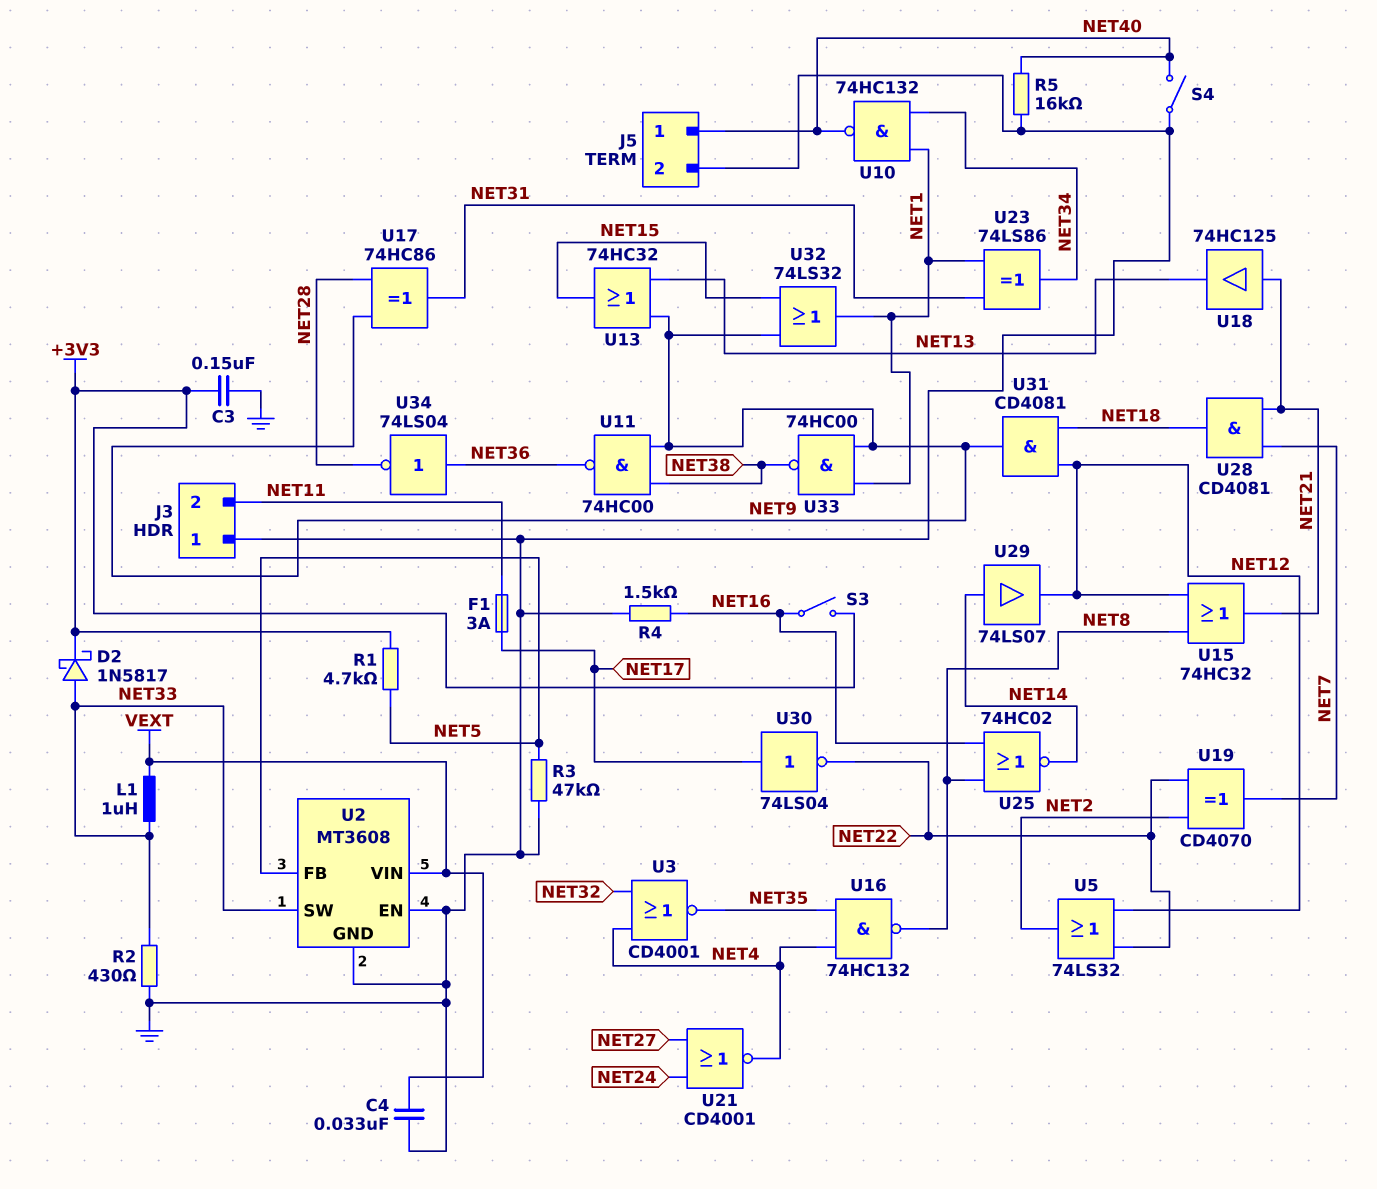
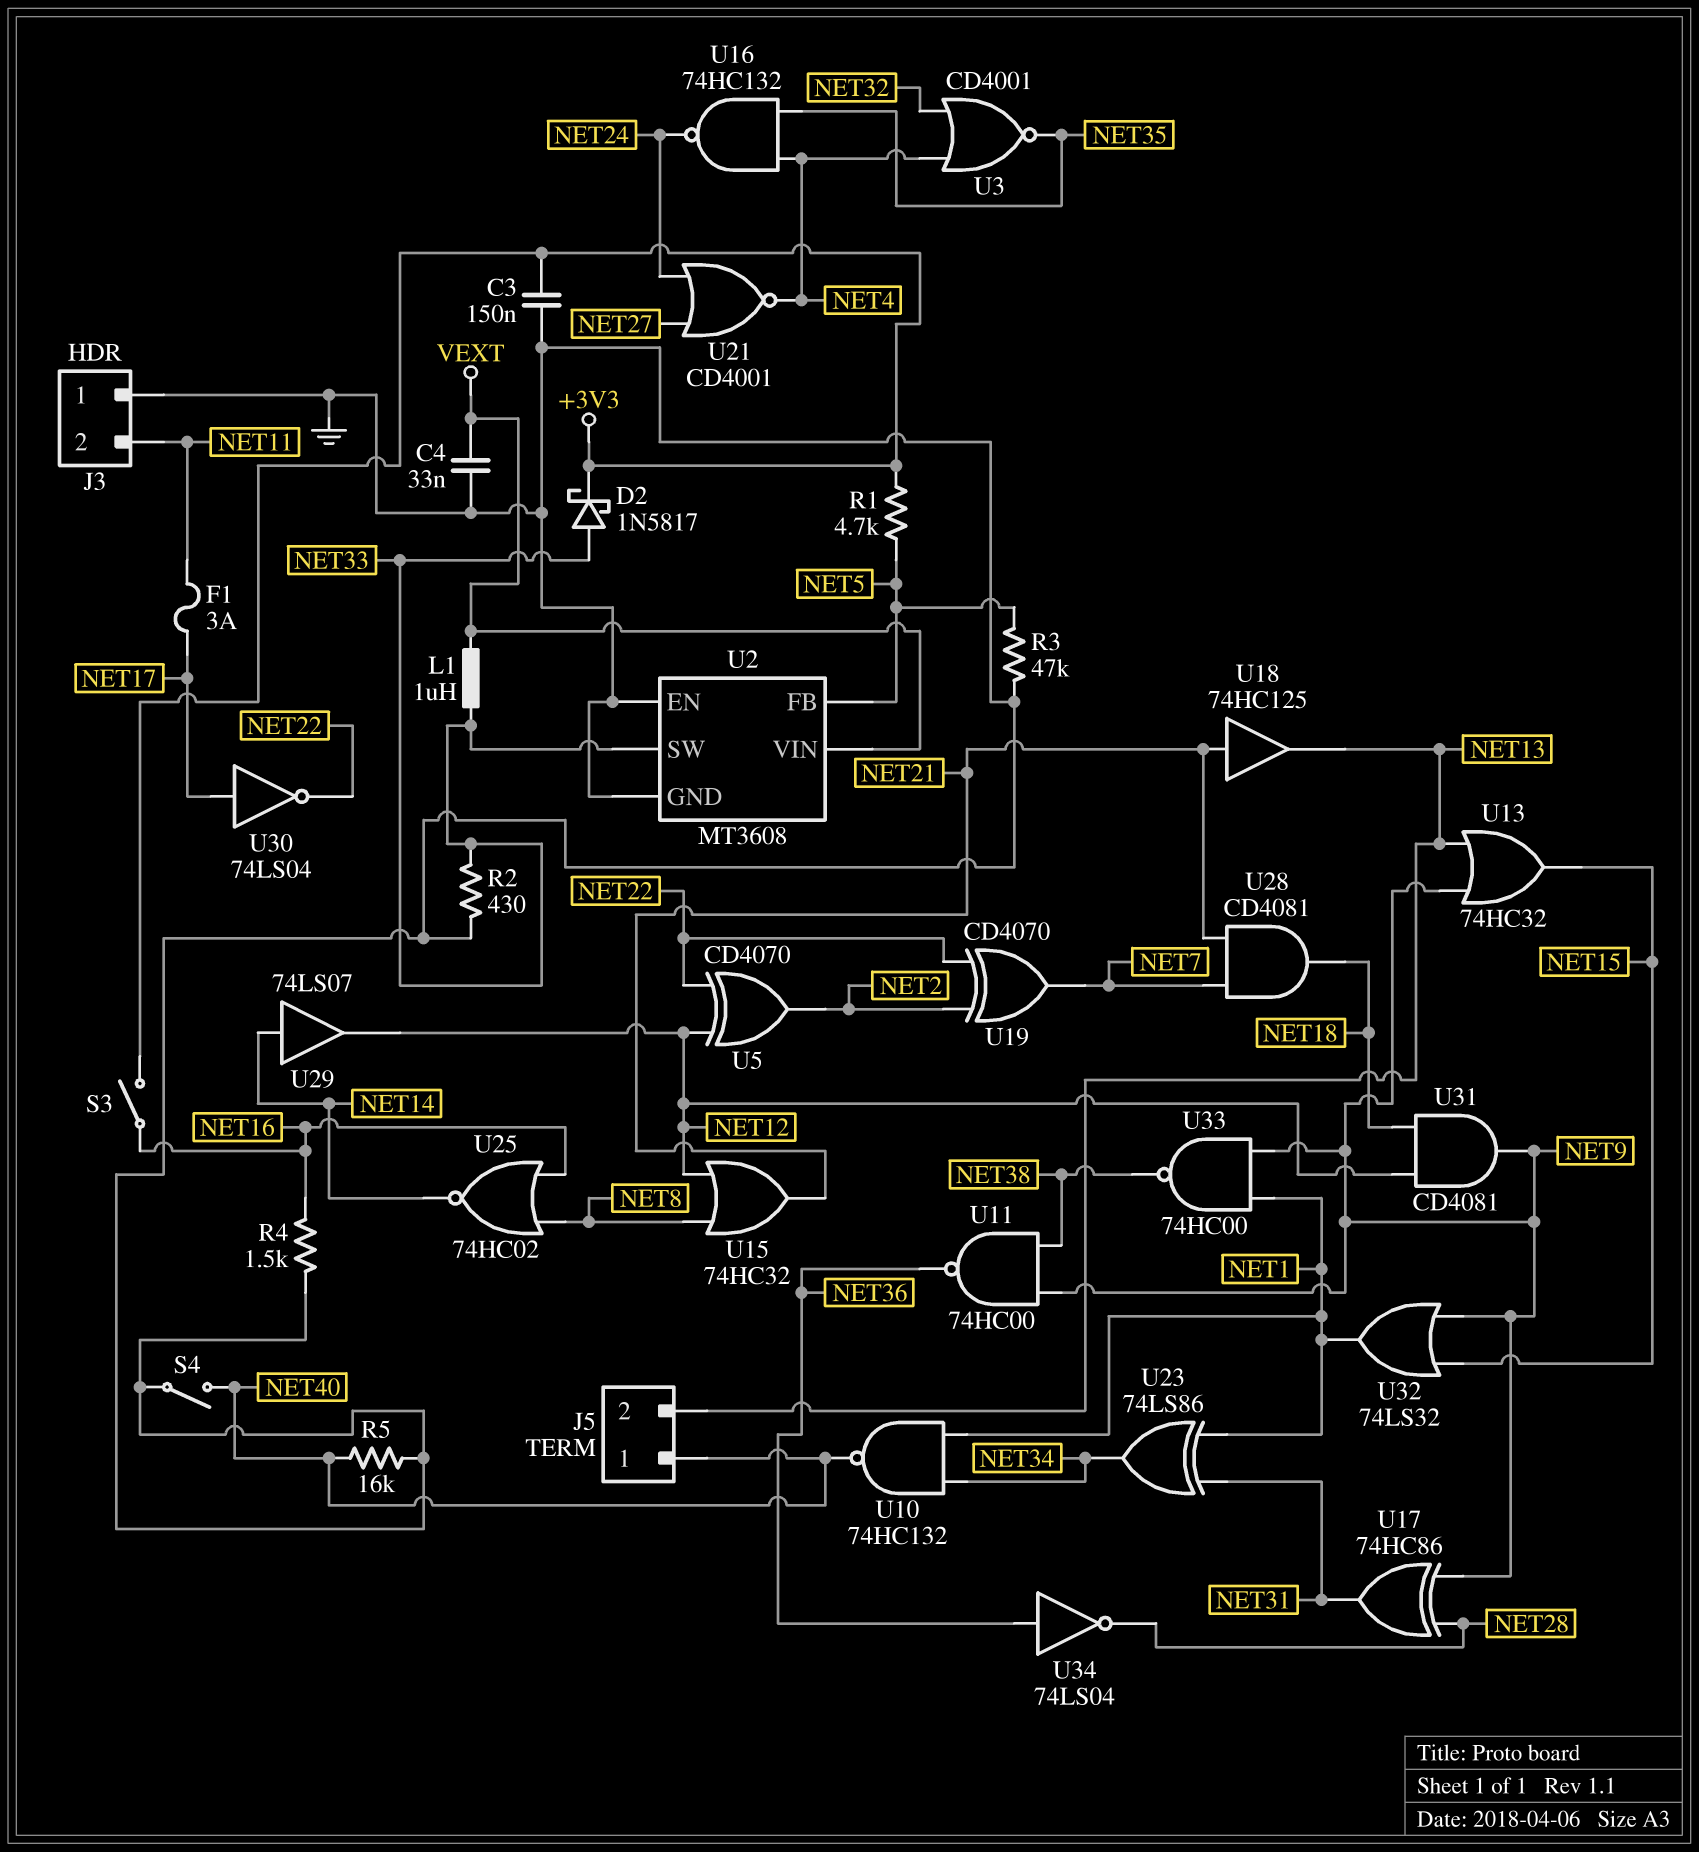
J5 pin 2: GND -> NET13
U5: OR 74LS32 (in NET12, in NET22, out NET2) -> XOR CD4070 (in NET12, in NET22, out NET2)
U16: NAND 74HC132 (in NET4, in NET35, out NET8) -> NAND 74HC132 (in NET4, in NET35, out NET24)

